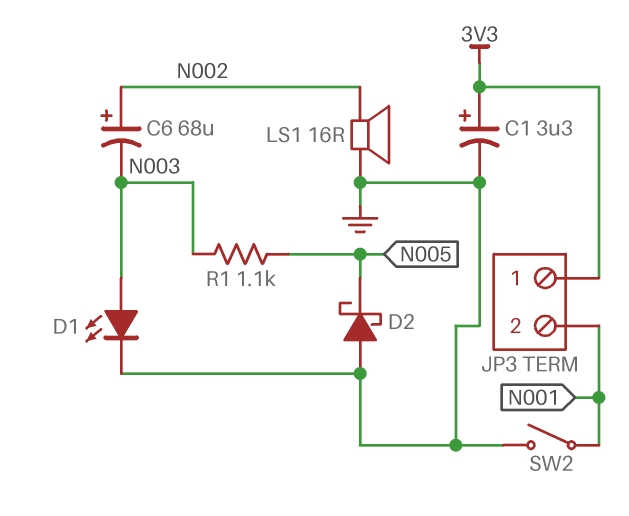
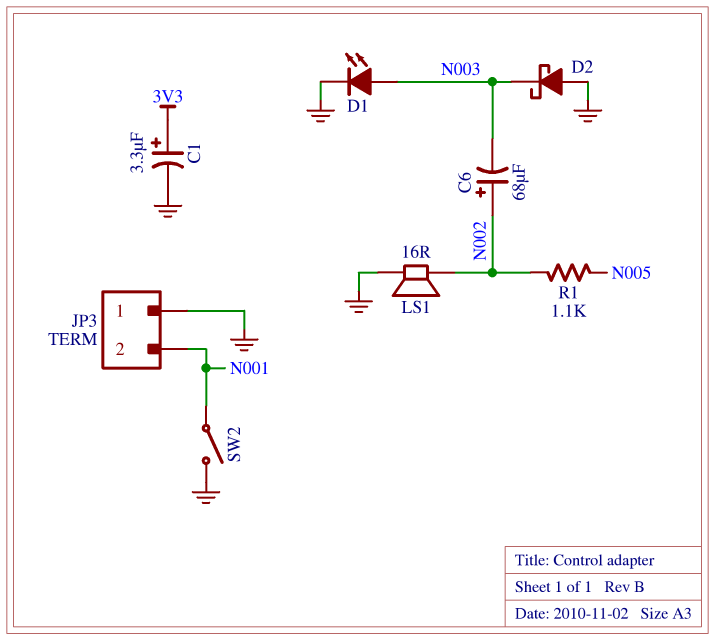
D2: schottky (A GND, K N005) -> schottky (A GND, K N003)
JP3 pin 1: 3V3 -> GND
R1: 1.1k (N003, N005) -> 1.1k (N002, N005)

